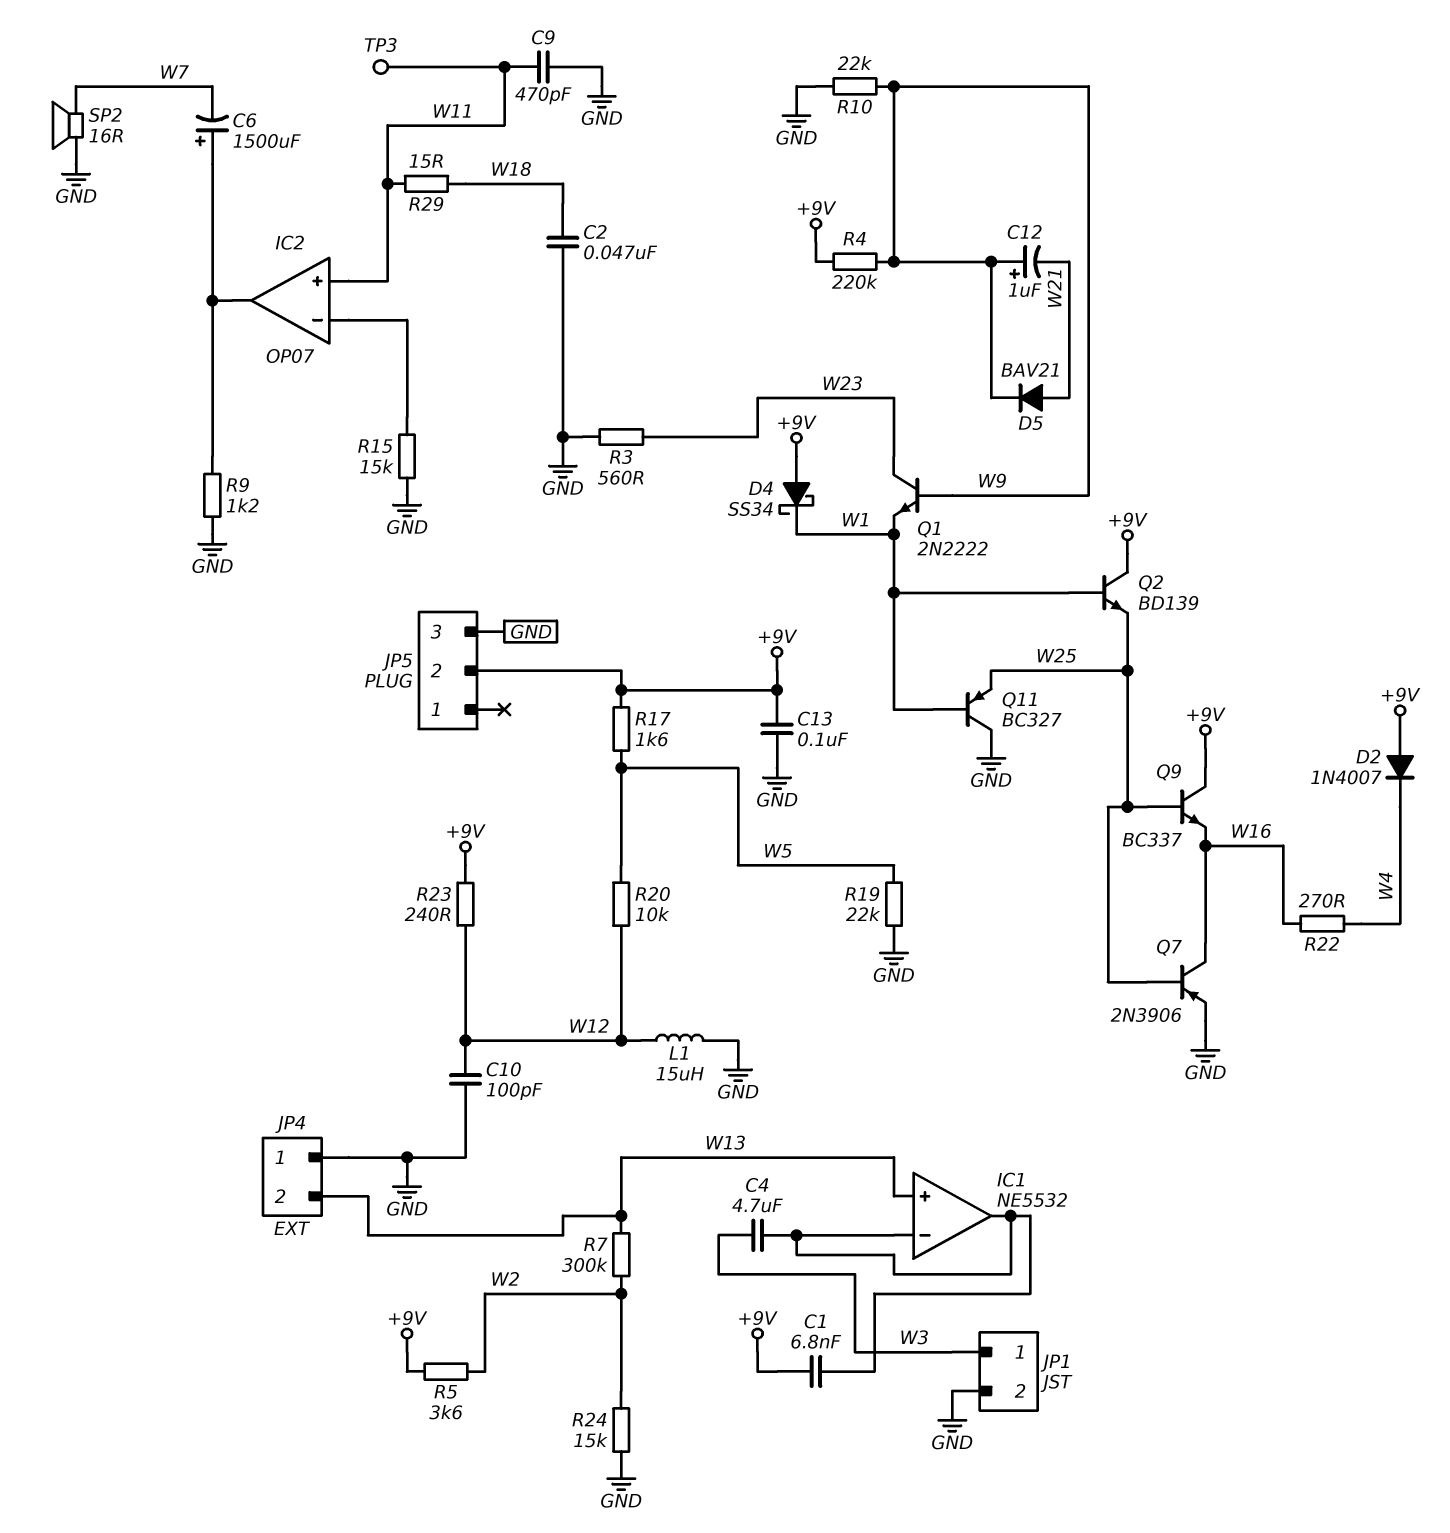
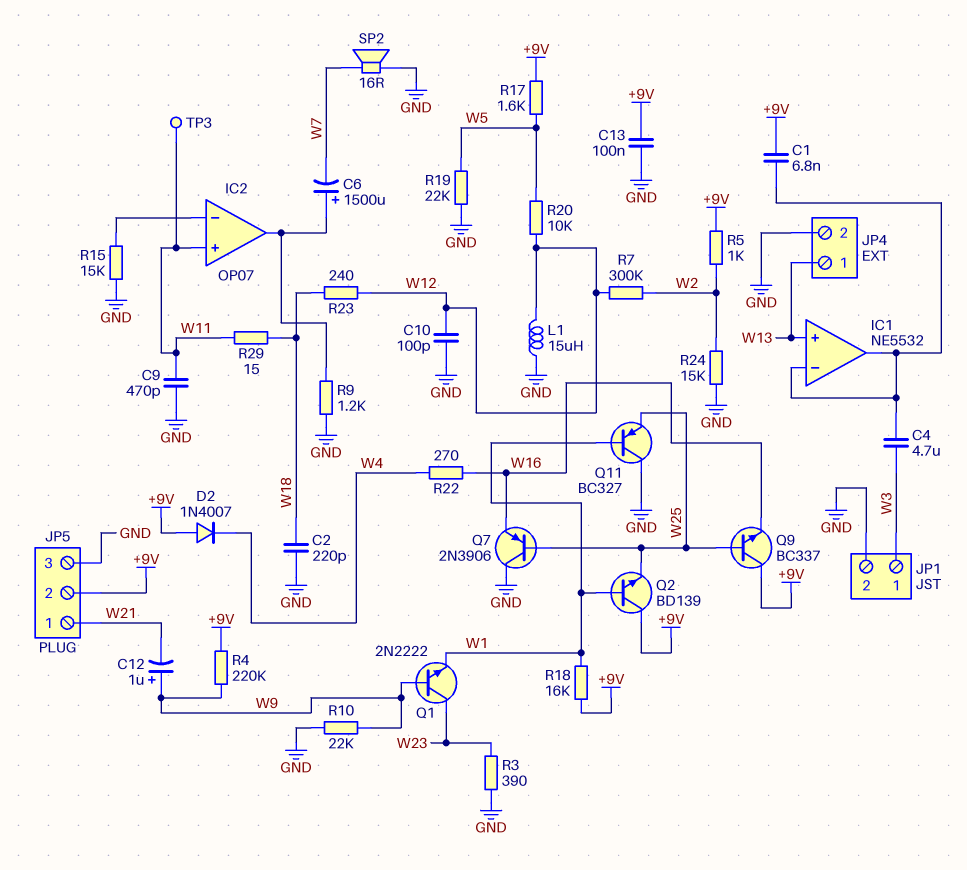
C2: 47nF (GND, W18) -> 220pF (GND, W18)
D4: schottky SS34 (A +9V, K W1) -> none
D5: diode BAV21 (A W21, K W9) -> none
JP4 pin 1: GND -> W13
JP4 pin 2: W13 -> GND
JP5 pin 1: none -> W21
Q7: PNP 2N3906 (B W25, C W16, E GND) -> PNP 2N3906 (B W25, C GND, E W16)
R3: 560 (GND, W23) -> 390 (GND, W23)
R5: 3.6k (+9V, W2) -> 1k (+9V, W2)
R7: 300k (W2, W13) -> 300k (W2, W12)
R18: none -> 16k (+9V, W1)
R23: 240 (+9V, W12) -> 240 (W12, W18)

